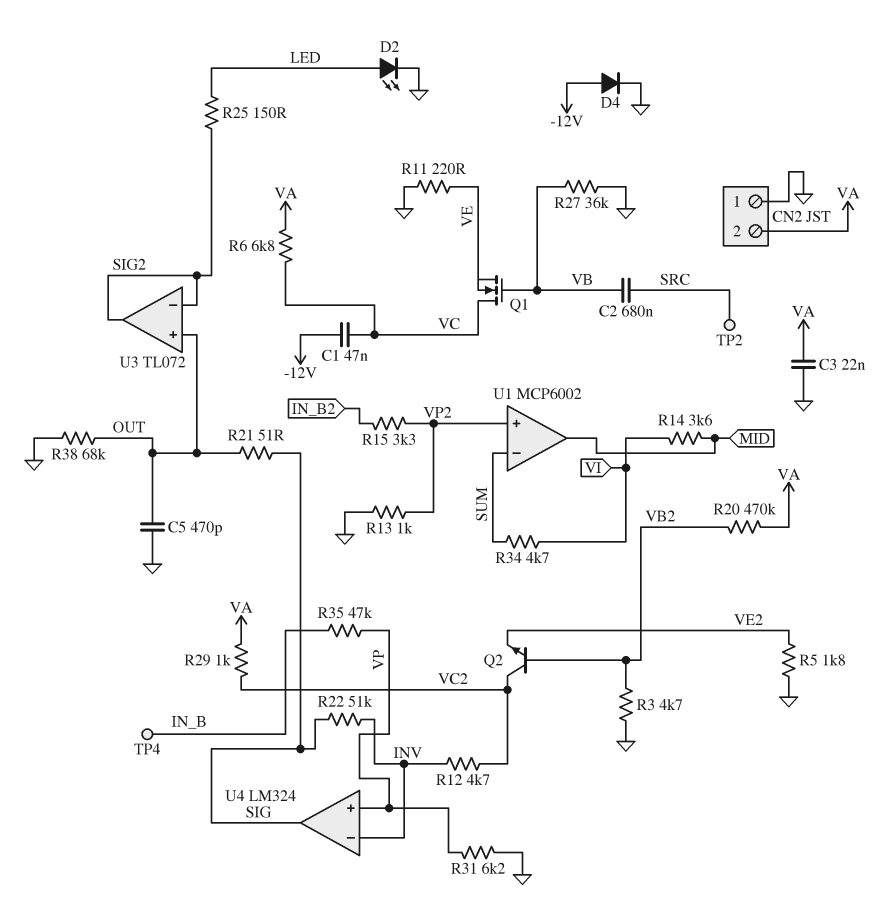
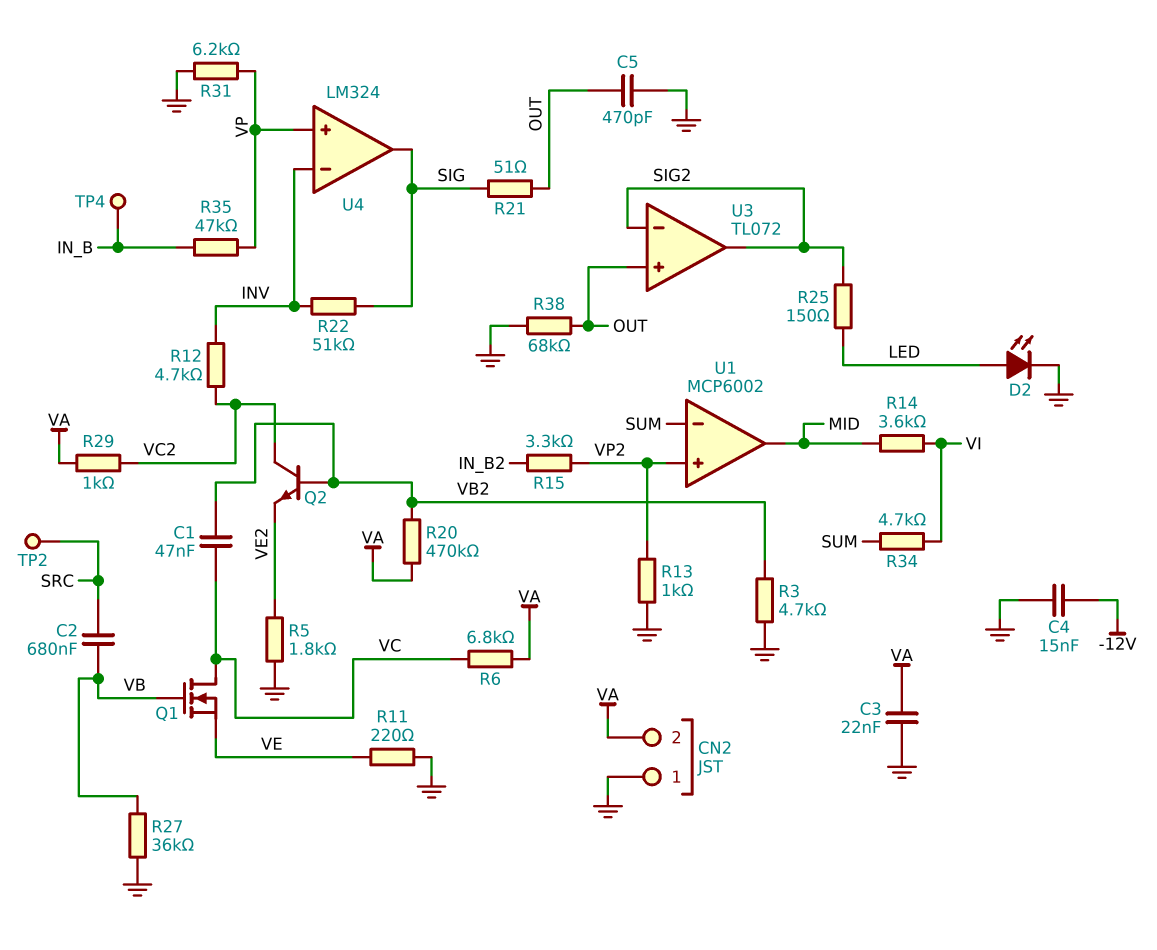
C1: 47nF (-12V, VC) -> 47nF (VB2, VC)
C4: none -> 15nF (-12V, GND)
D4: diode (A -12V, K GND) -> none

